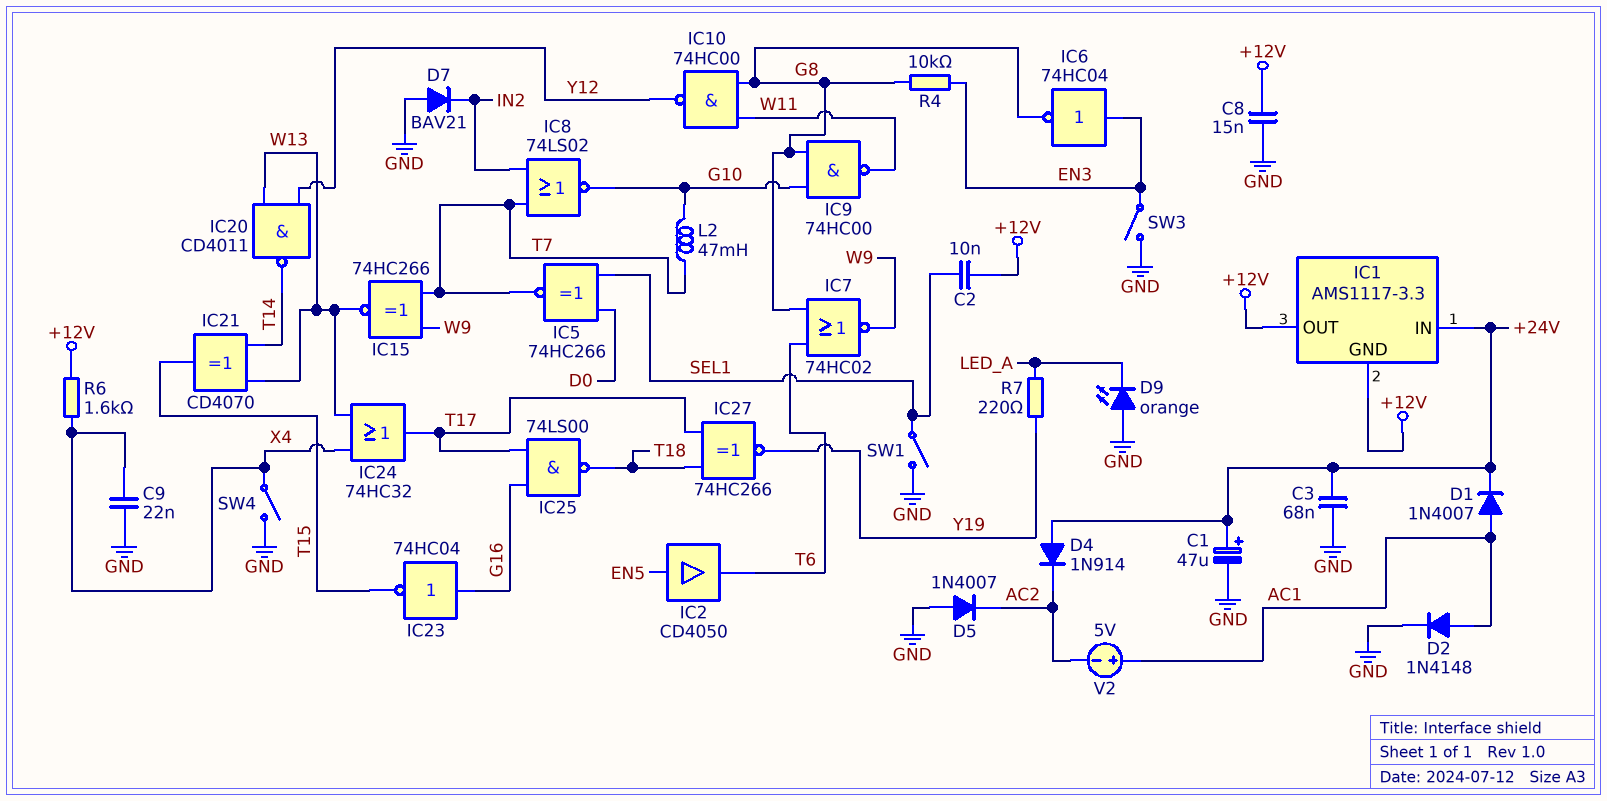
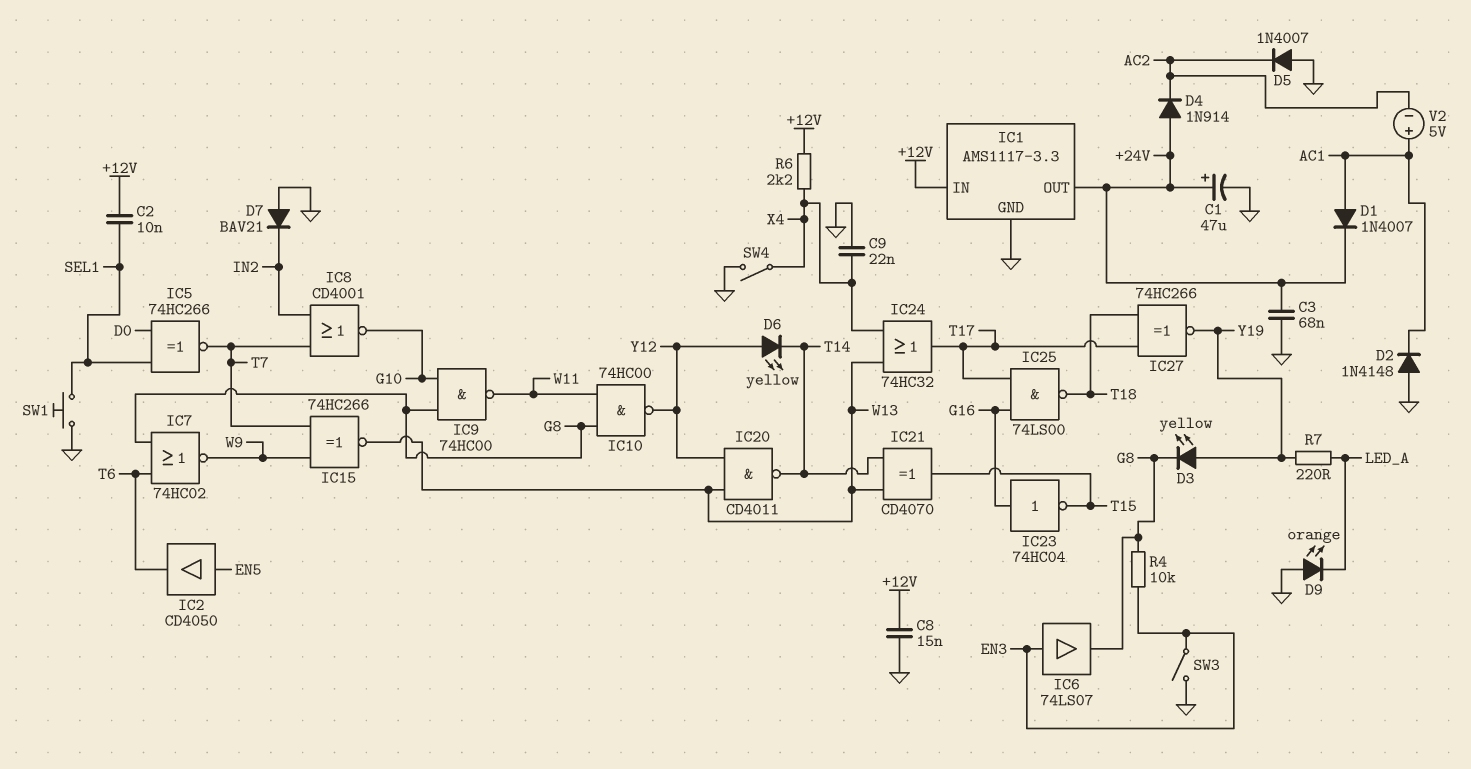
D2: diode 1N4148 (A AC1, K GND) -> diode 1N4148 (A GND, K AC1)
D3: none -> LED yellow (A Y19, K G8)
D6: none -> LED yellow (A Y12, K T14)
IC1 pin GND: +12V -> GND
IC1 pin IN: +24V -> +12V
IC1 pin OUT: +12V -> +24V
IC6: NOT 74HC04 (in EN3, out G8) -> buffer 74LS07 (in EN3, out G8)
IC8: NOR 74LS02 (in IN2, in T7, out G10) -> NOR CD4001 (in IN2, in T7, out G10)
L2: 47mH (G10, T7) -> none
R6: 1.6k (+12V, X4) -> 2.2k (+12V, X4)
SW1: switch (GND, SEL1) -> button (GND, SEL1)

